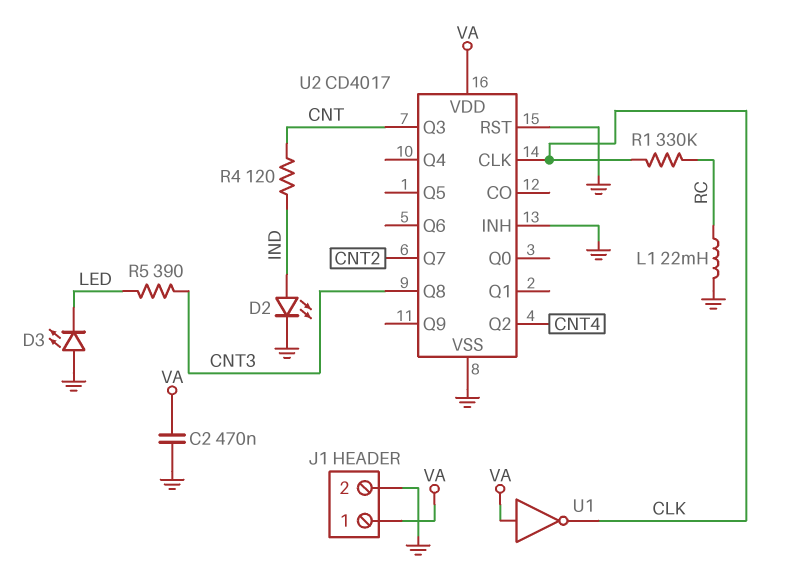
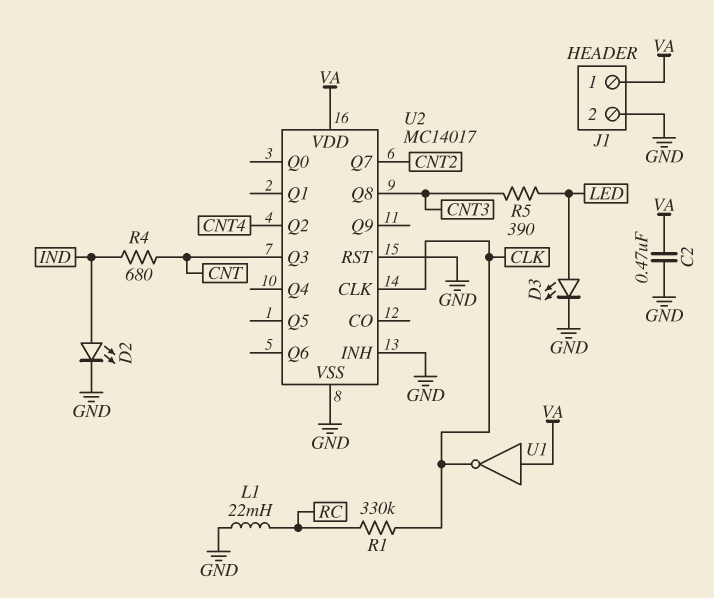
D3: LED (A GND, K LED) -> LED (A LED, K GND)
R4: 120 (CNT, IND) -> 680 (CNT, IND)
U2: CD4017 -> MC14017

